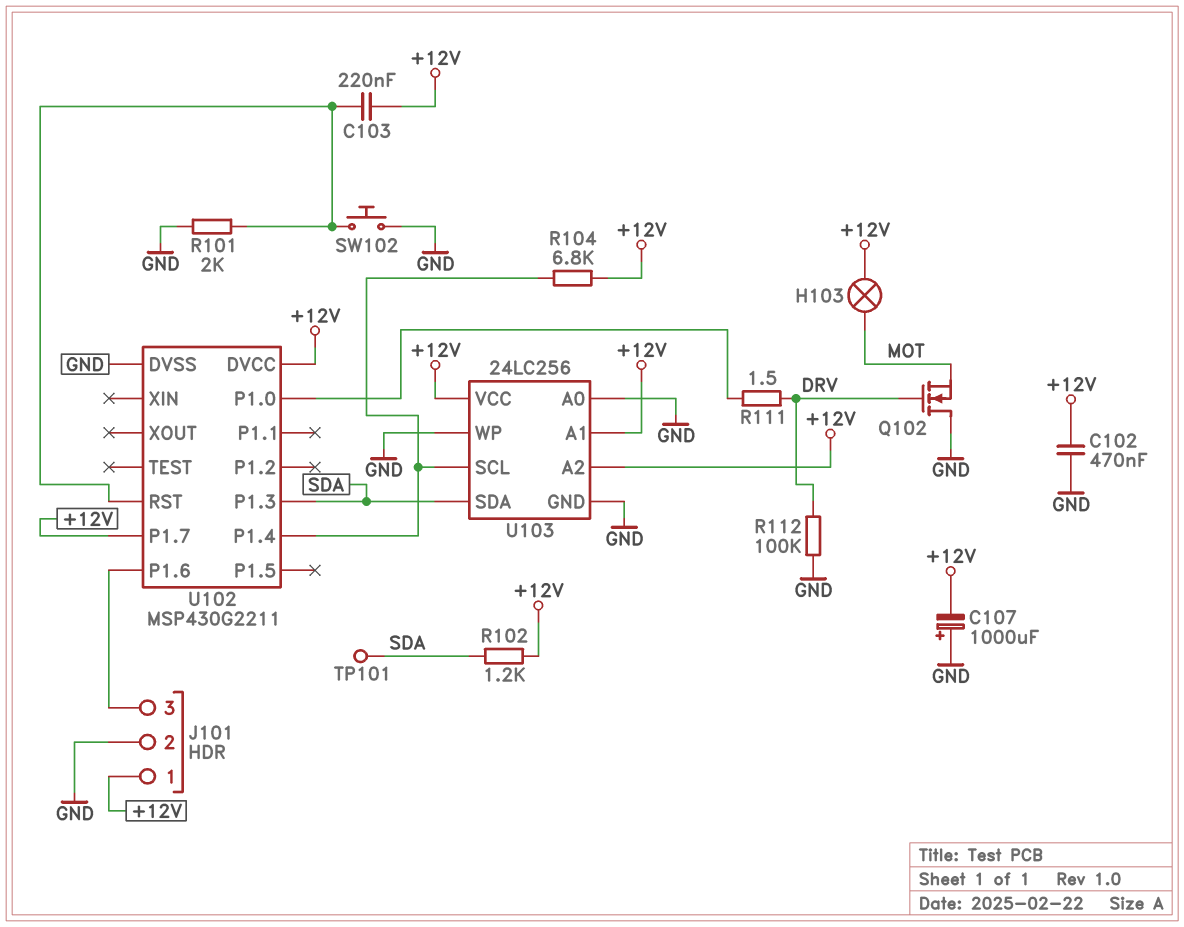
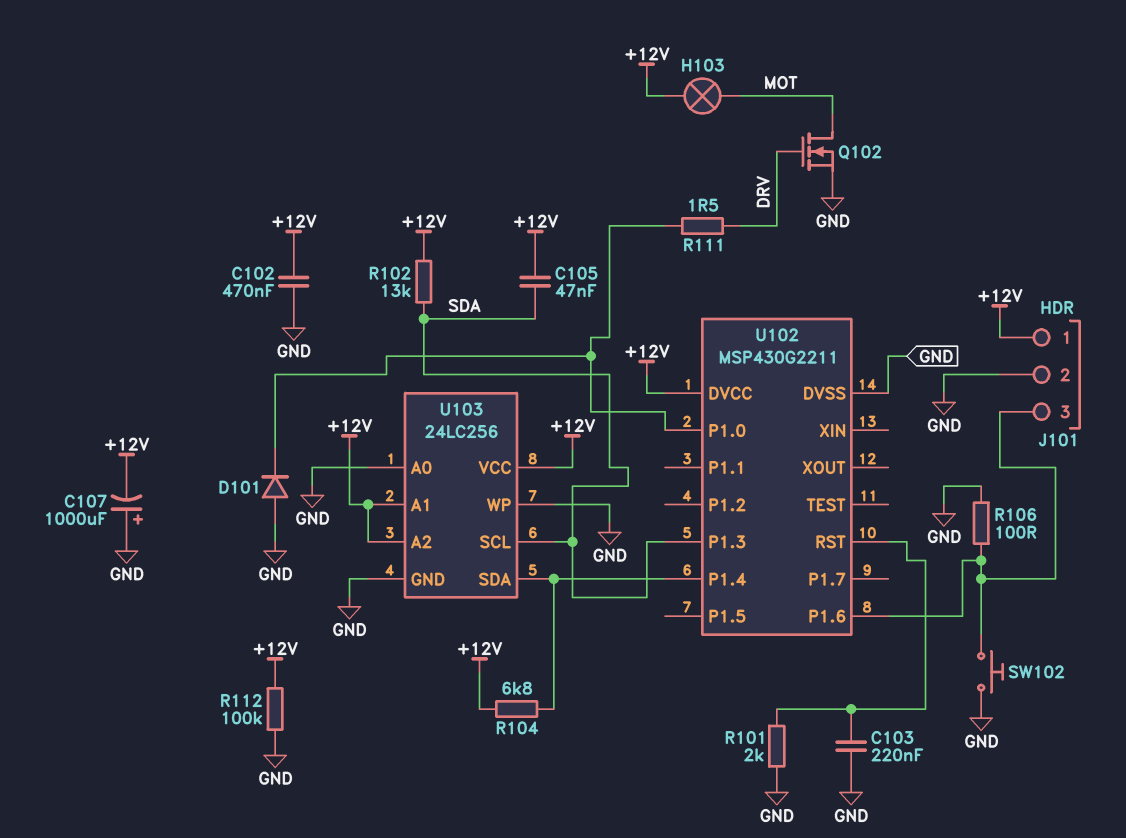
C103: 220nF (+12V, U102/RST) -> 220nF (GND, U102/RST)
C105: none -> 47nF (+12V, SDA)
D101: none -> diode (A GND, K U102/P1.0)
Q102: NMOS (G DRV, D GND, S MOT) -> NMOS (G DRV, D MOT, S GND)
R102: 1.2k (+12V, SDA) -> 13k (+12V, SDA)
R106: none -> 100 (GND, J101/3)
R112: 100k (DRV, GND) -> 100k (+12V, GND)
SW102: button (GND, U102/RST) -> button (GND, J101/3)
TP101: test point (SDA) -> none
U102 pin P1.7: +12V -> none
U103 pin SCL: U102/P1.4 -> SDA
U103 pin SDA: SDA -> U102/P1.4

